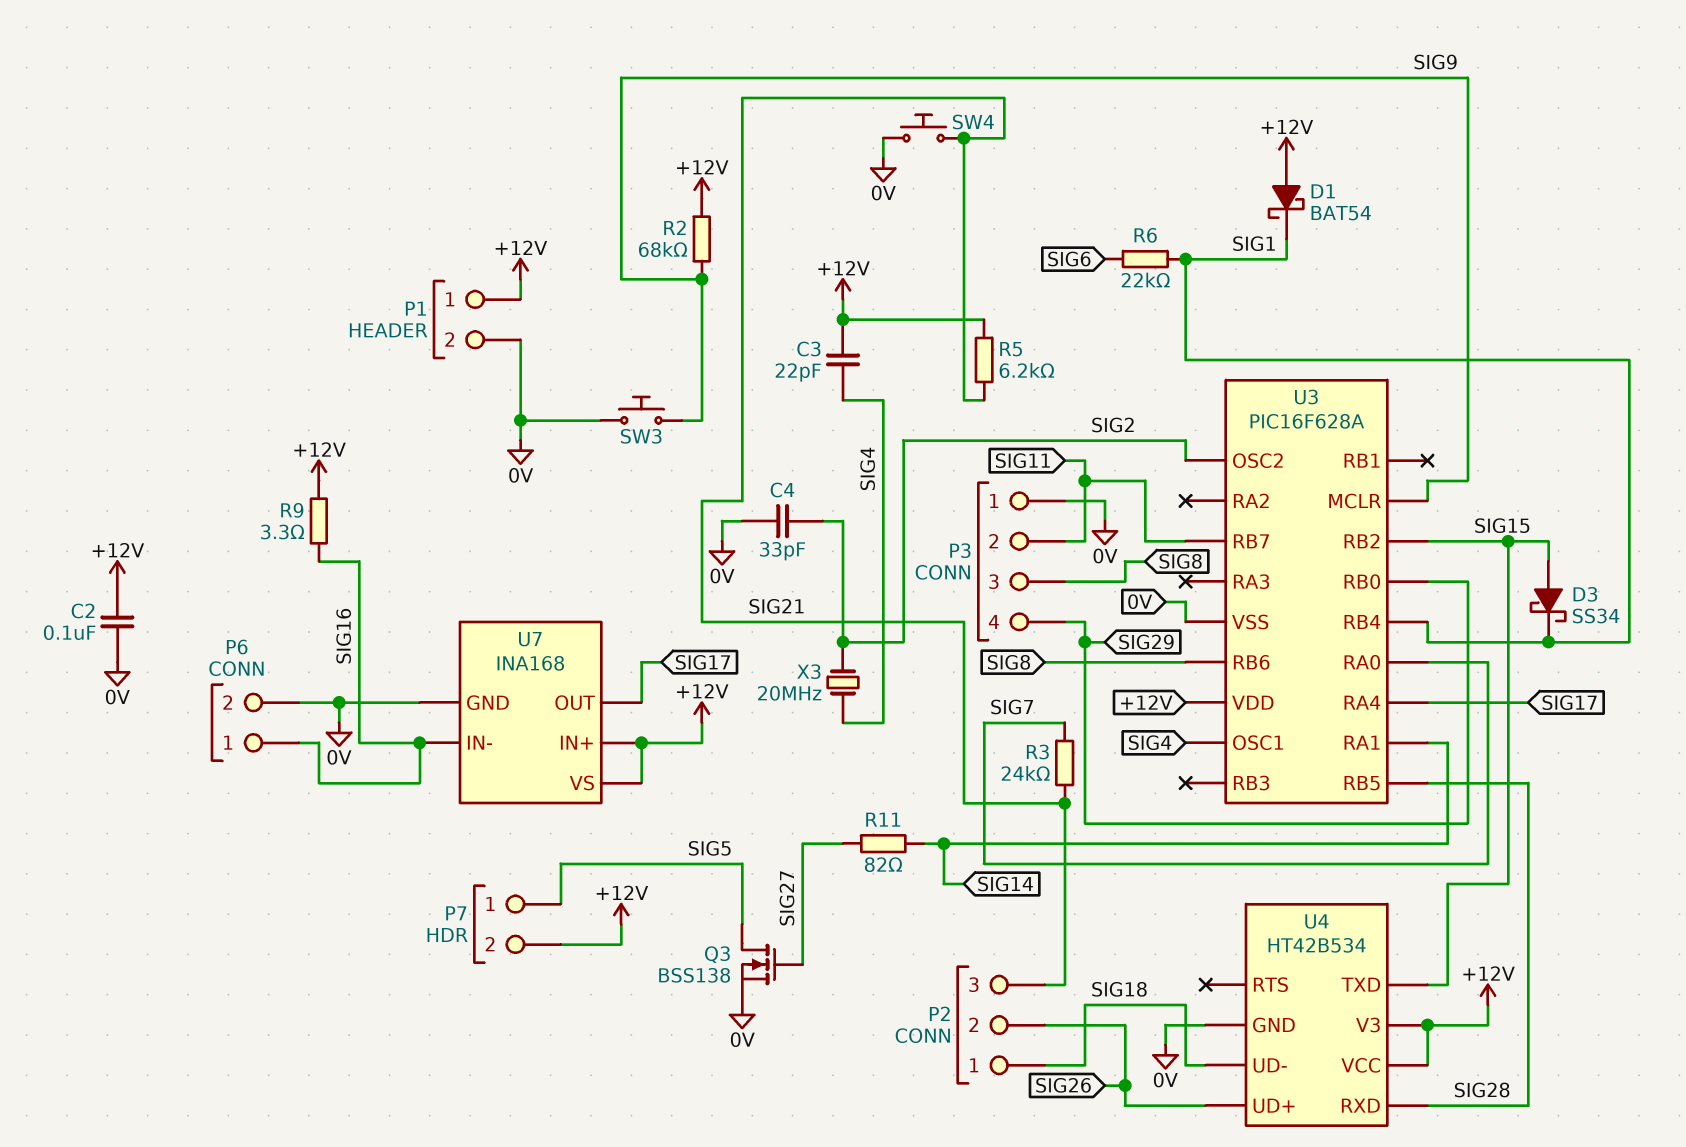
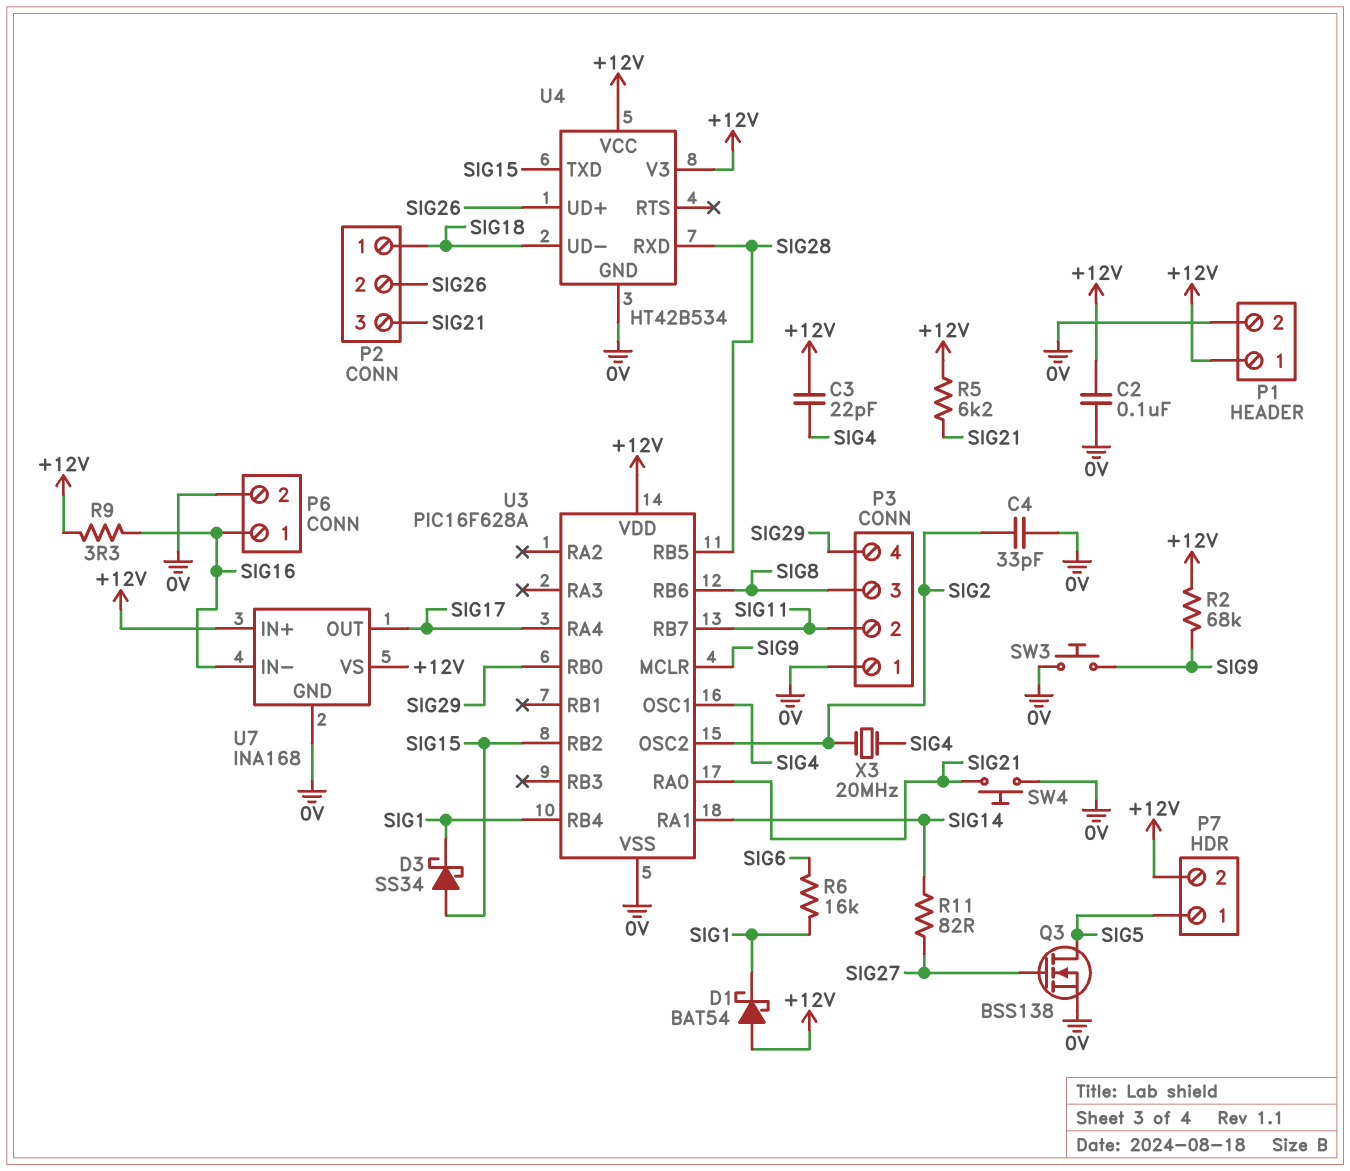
R3: 24k (SIG7, SIG21) -> none
R6: 22k (SIG1, SIG6) -> 16k (SIG1, SIG6)
U3 pin RA0: SIG7 -> SIG21

